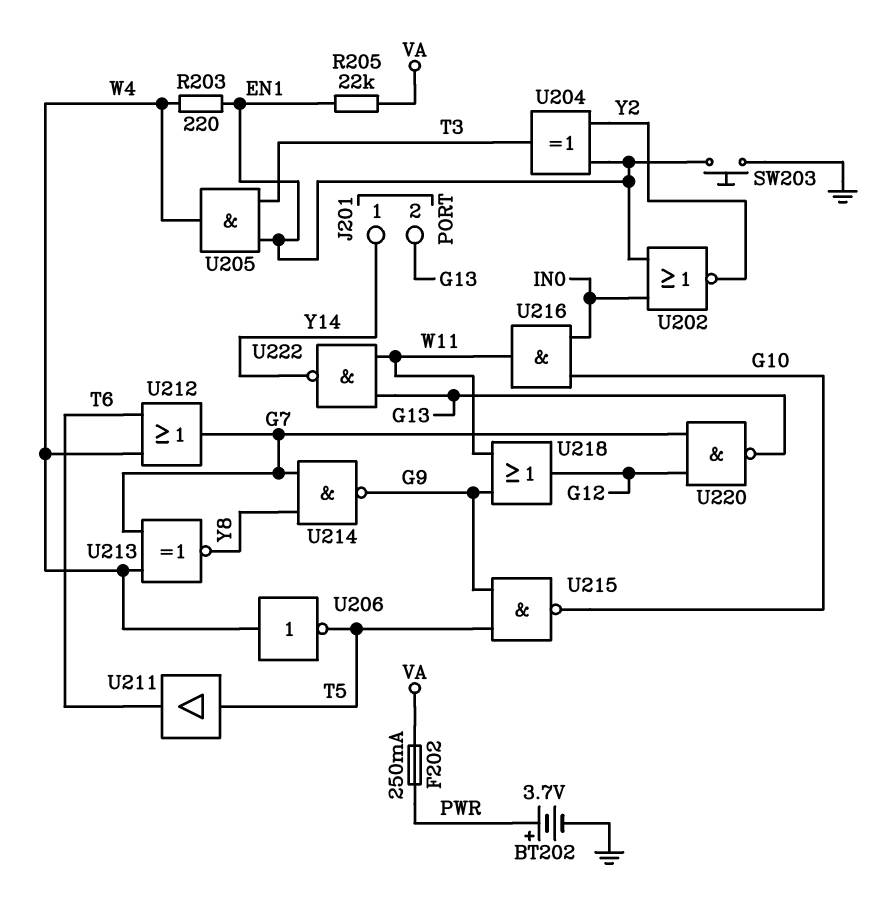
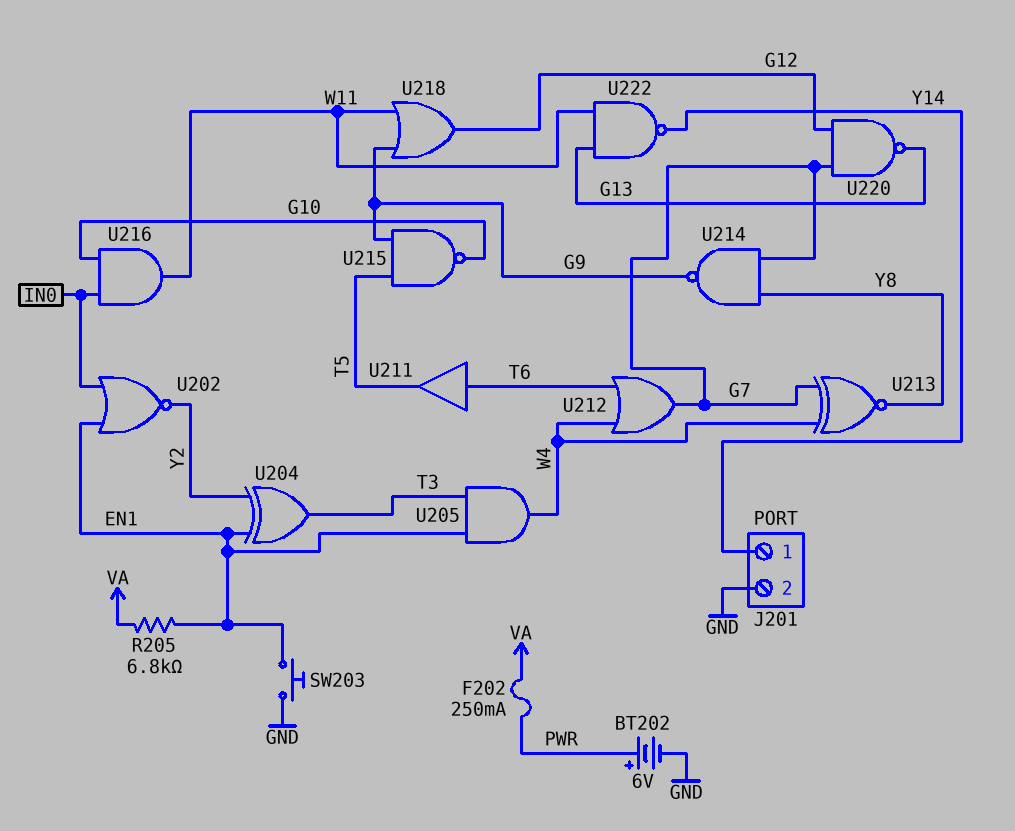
BT202: 3.7V (plus PWR, minus GND) -> 6V (plus PWR, minus GND)
J201 pin 2: G13 -> GND
R203: 220 (EN1, W4) -> none
R205: 22k (EN1, VA) -> 6.8k (EN1, VA)
U206: NOT (in W4, out T5) -> none
U211: buffer (in T5, out T6) -> buffer (in T6, out T5)

